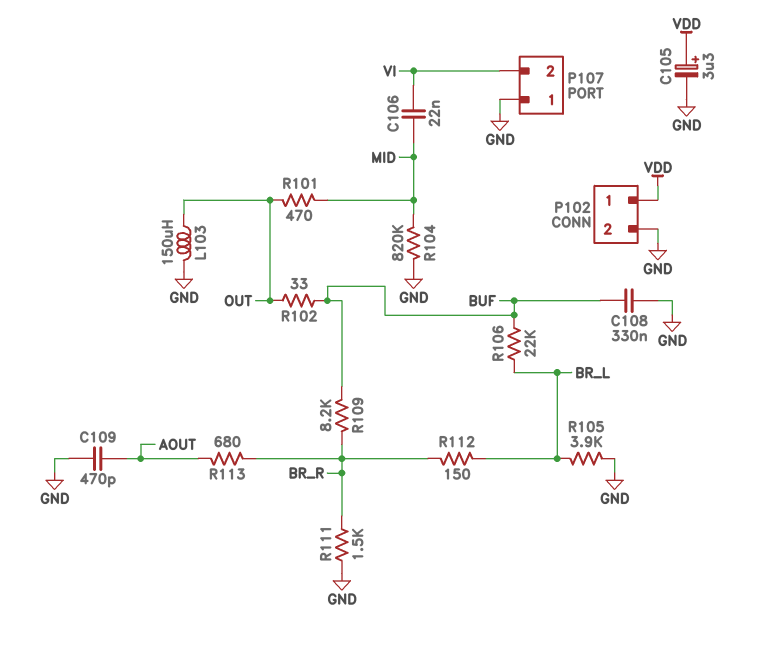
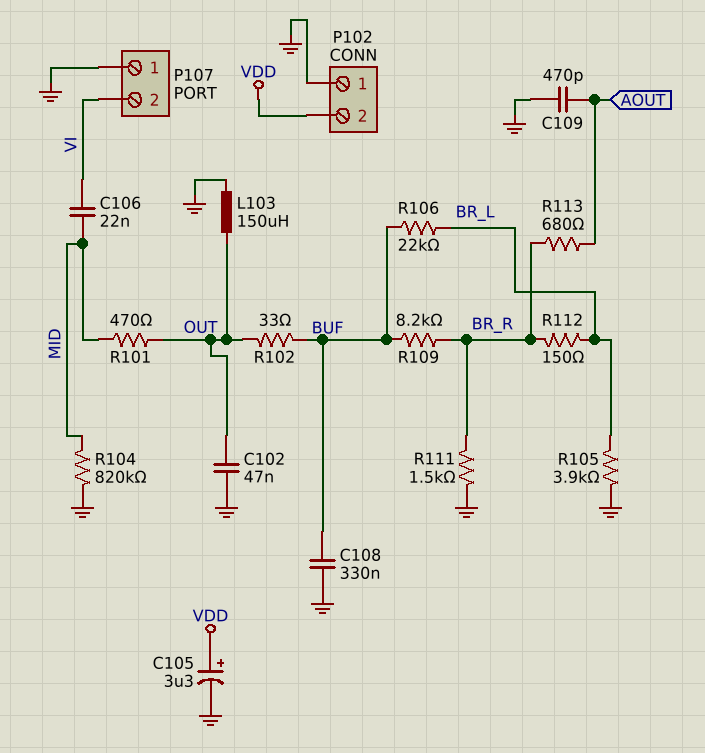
C102: none -> 47nF (GND, OUT)
P102 pin 1: VDD -> GND
P102 pin 2: GND -> VDD

